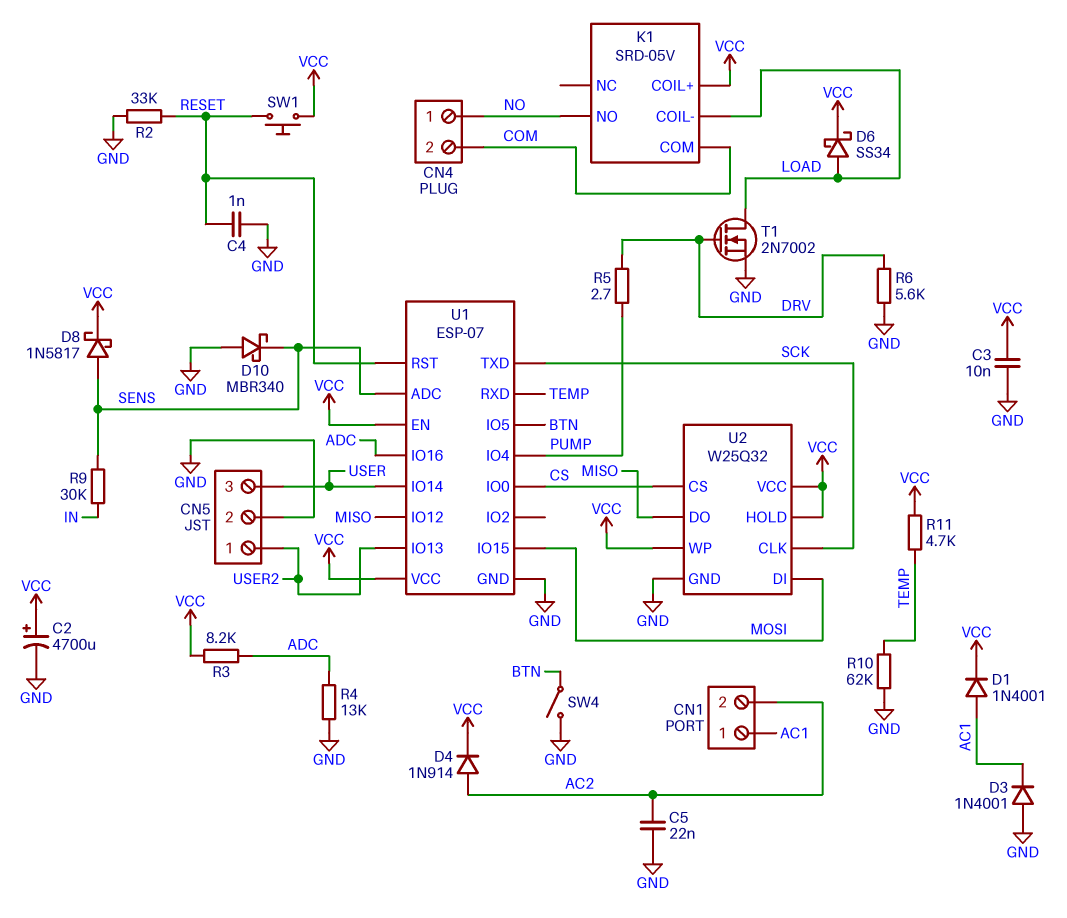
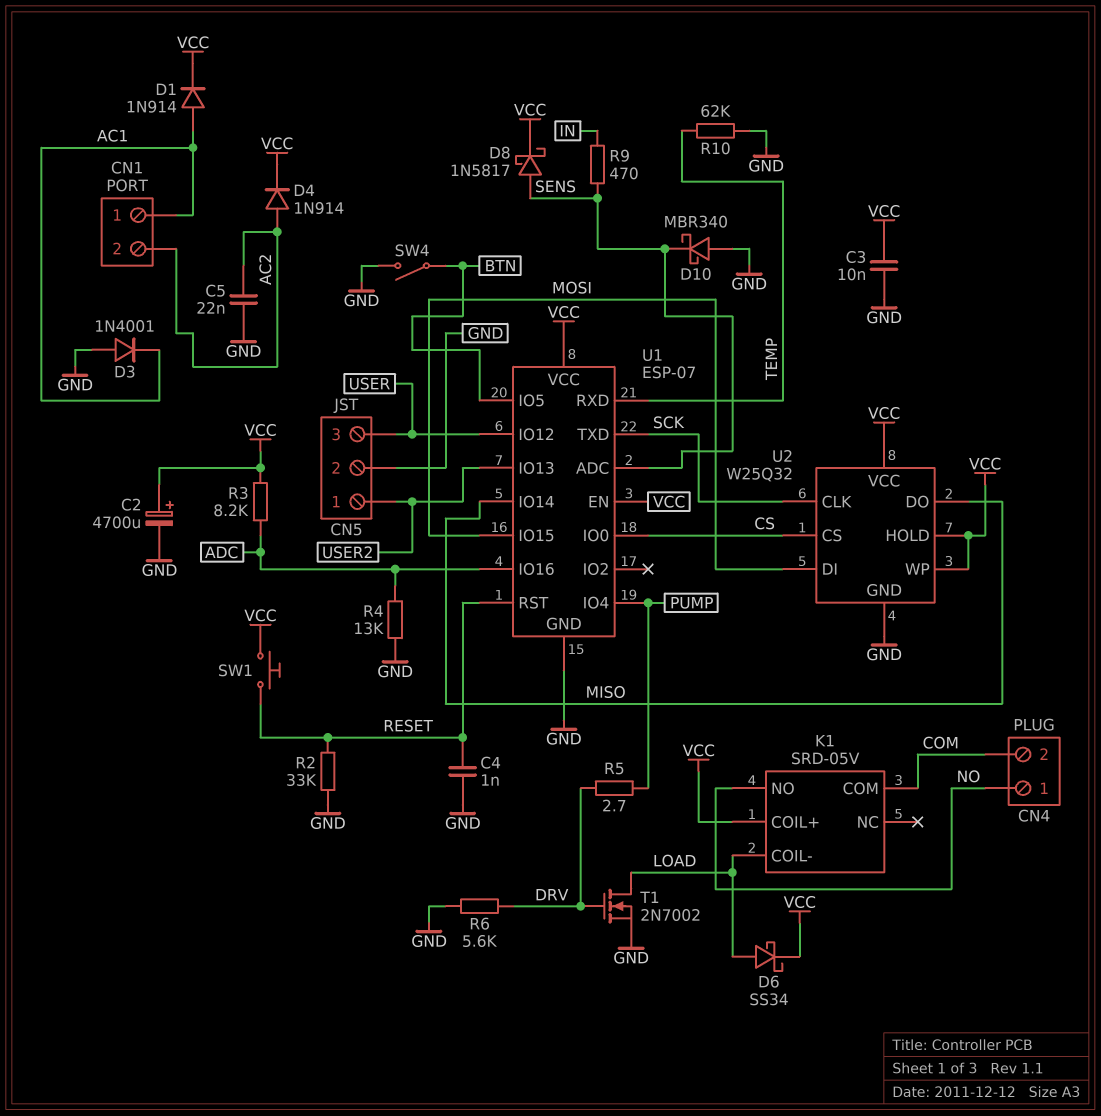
D1: diode 1N4001 (A AC1, K VCC) -> diode 1N914 (A AC1, K VCC)
R9: 30k (IN, SENS) -> 470 (IN, SENS)
R11: 4.7k (TEMP, VCC) -> none
U1 pin IO12: MISO -> USER
U1 pin IO14: USER -> MISO

